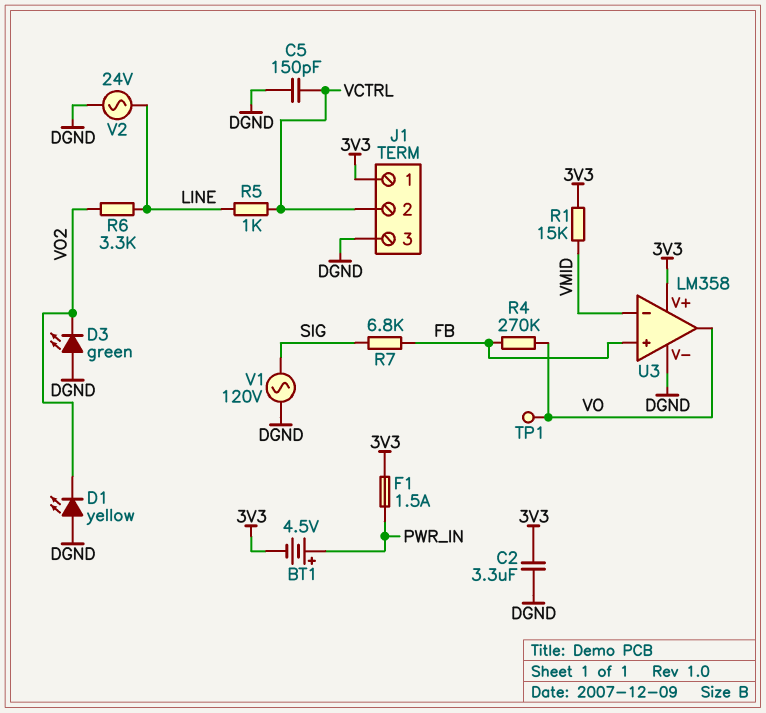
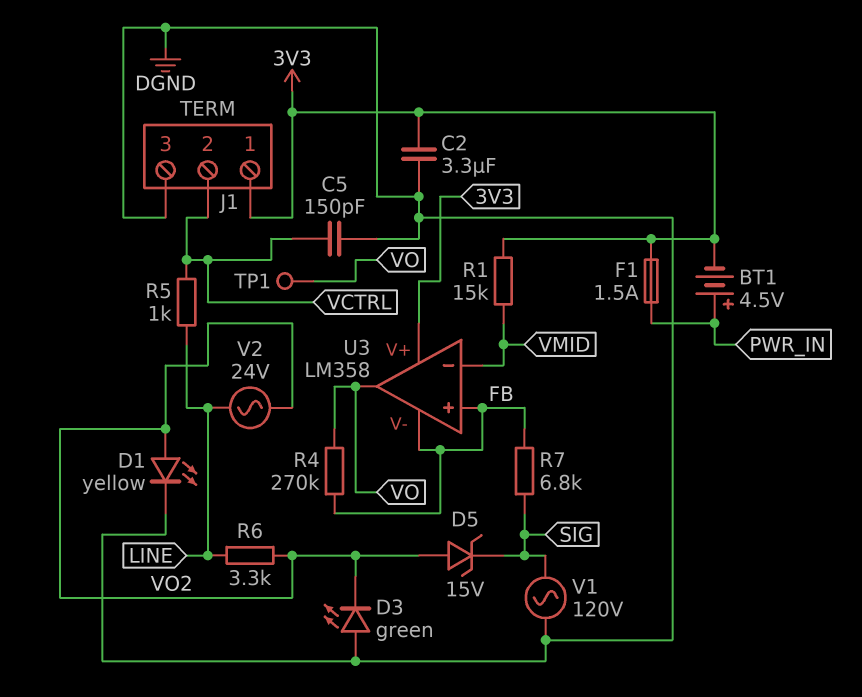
D1: LED yellow (A DGND, K VO2) -> LED yellow (A VO2, K DGND)
D5: none -> zener 15V (A VO2, K SIG)
U3 pin V-: DGND -> FB
V2: AC 24V (DGND, LINE) -> AC 24V (LINE, VO2)

